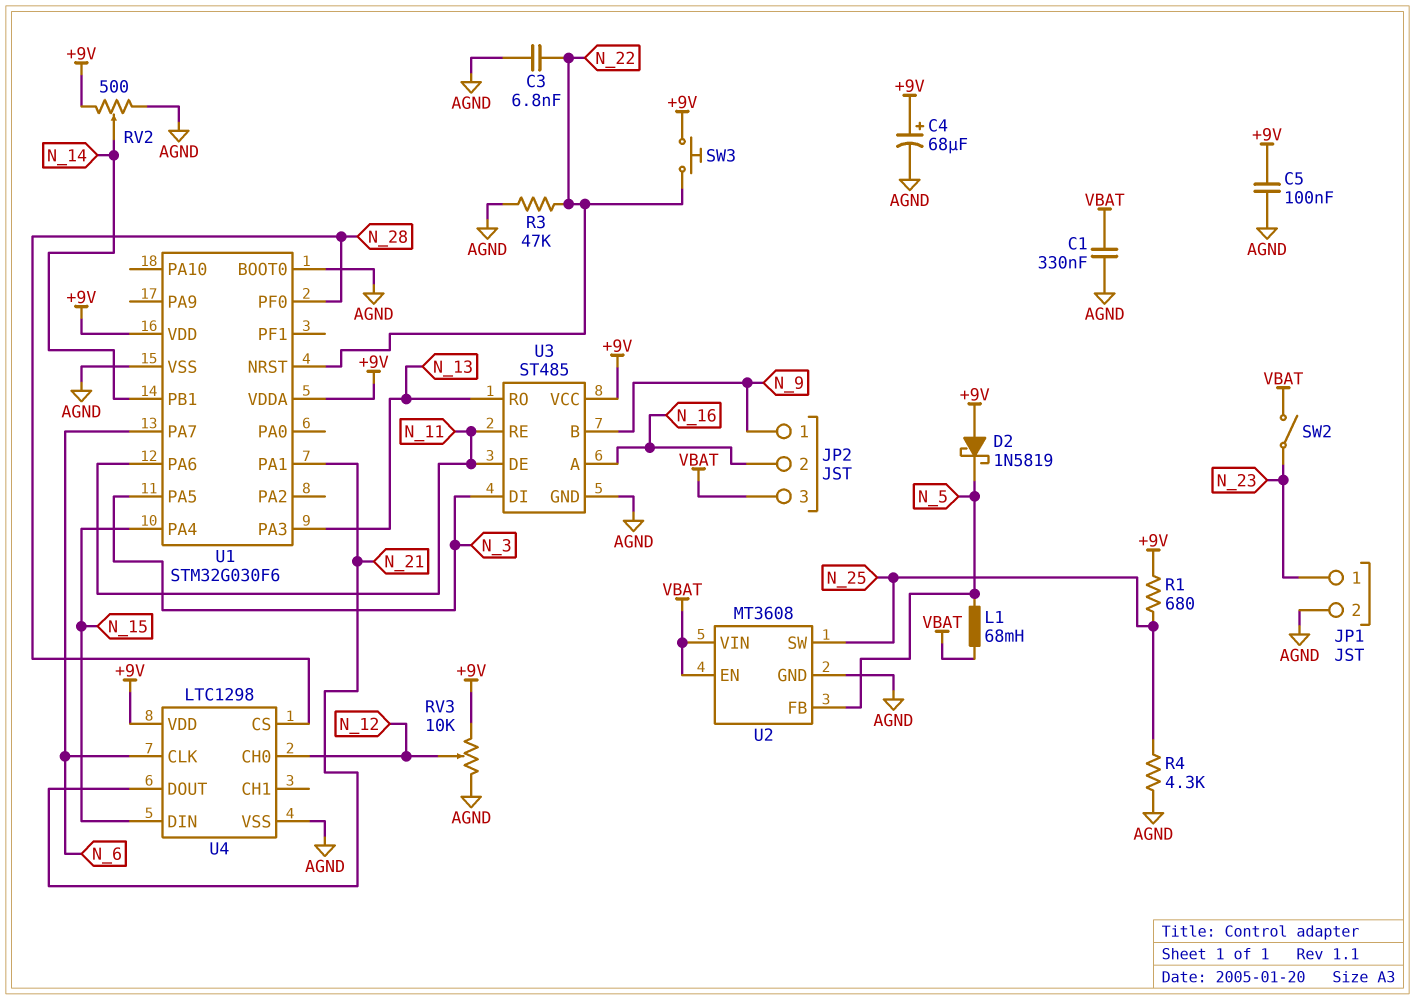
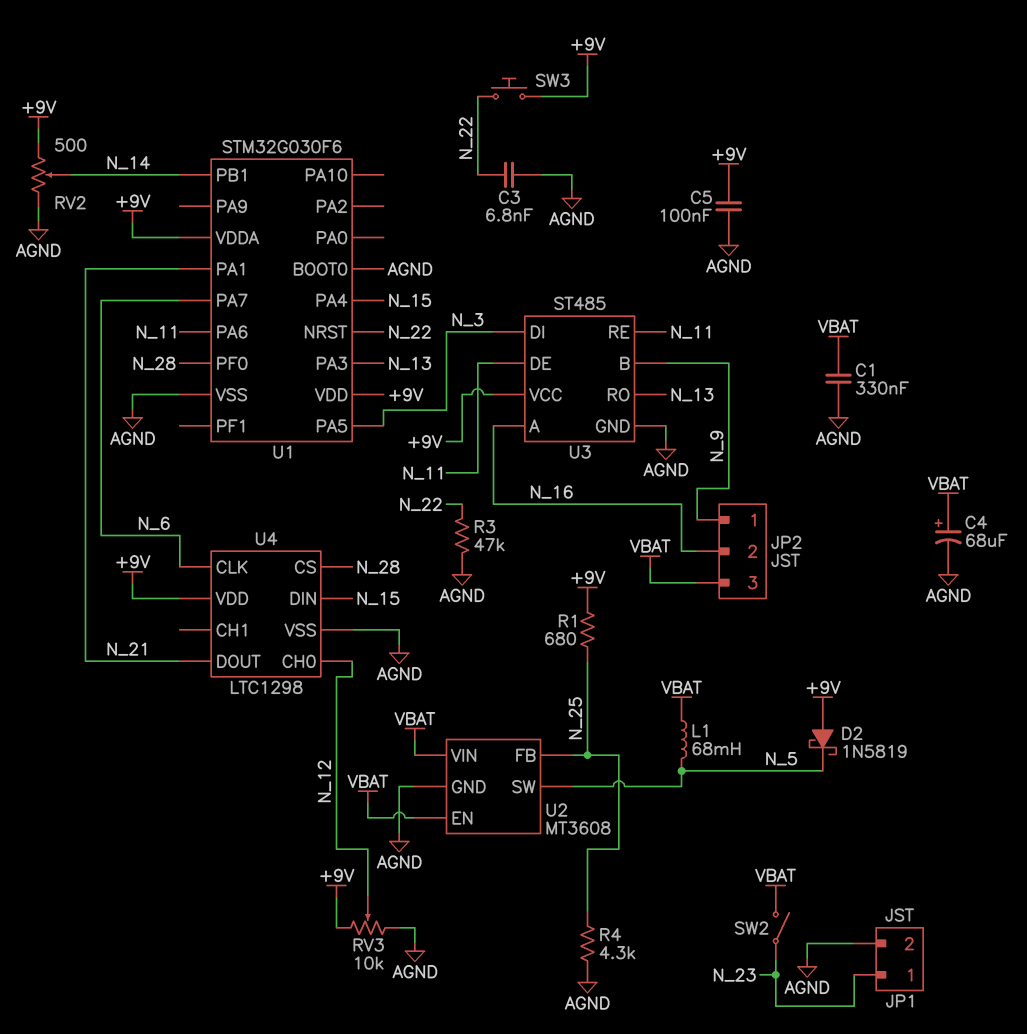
C4: 68uF (plus +9V, minus AGND) -> 68uF (plus VBAT, minus AGND)
U2 pin FB: N_5 -> N_25
U2 pin SW: N_25 -> N_5

